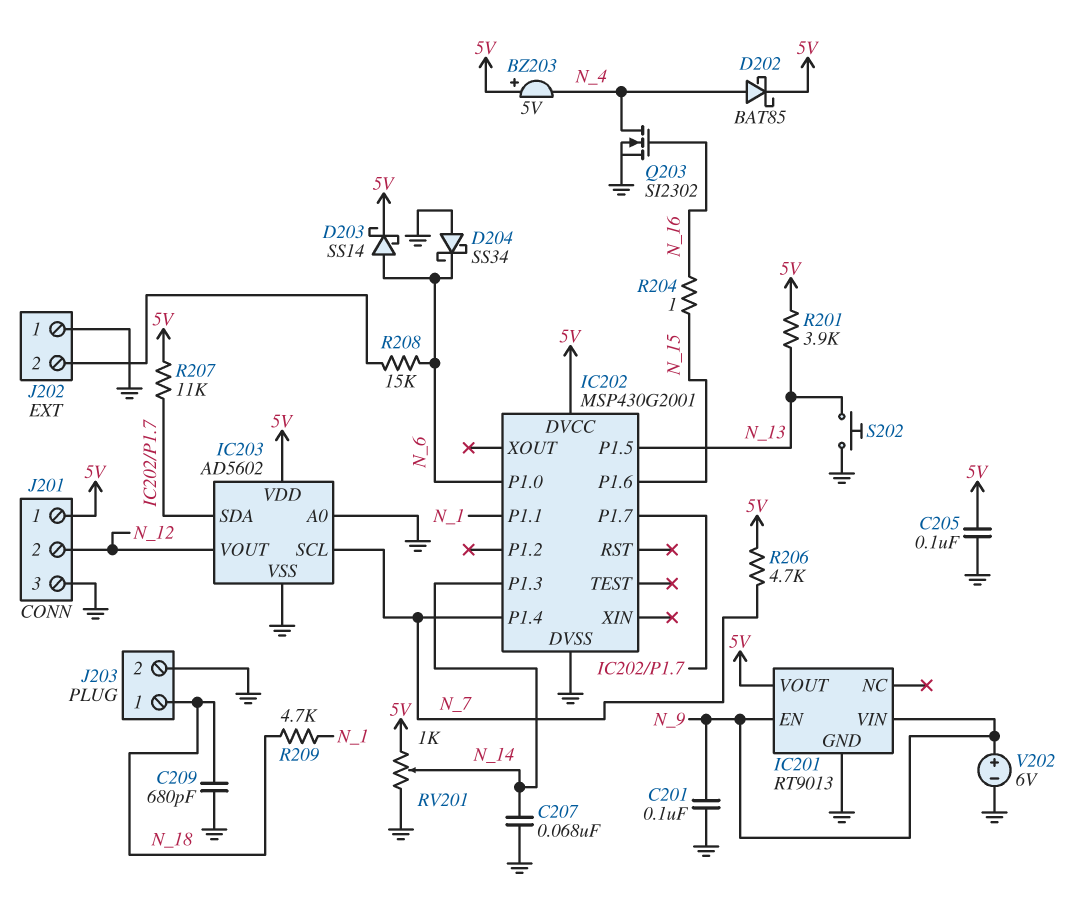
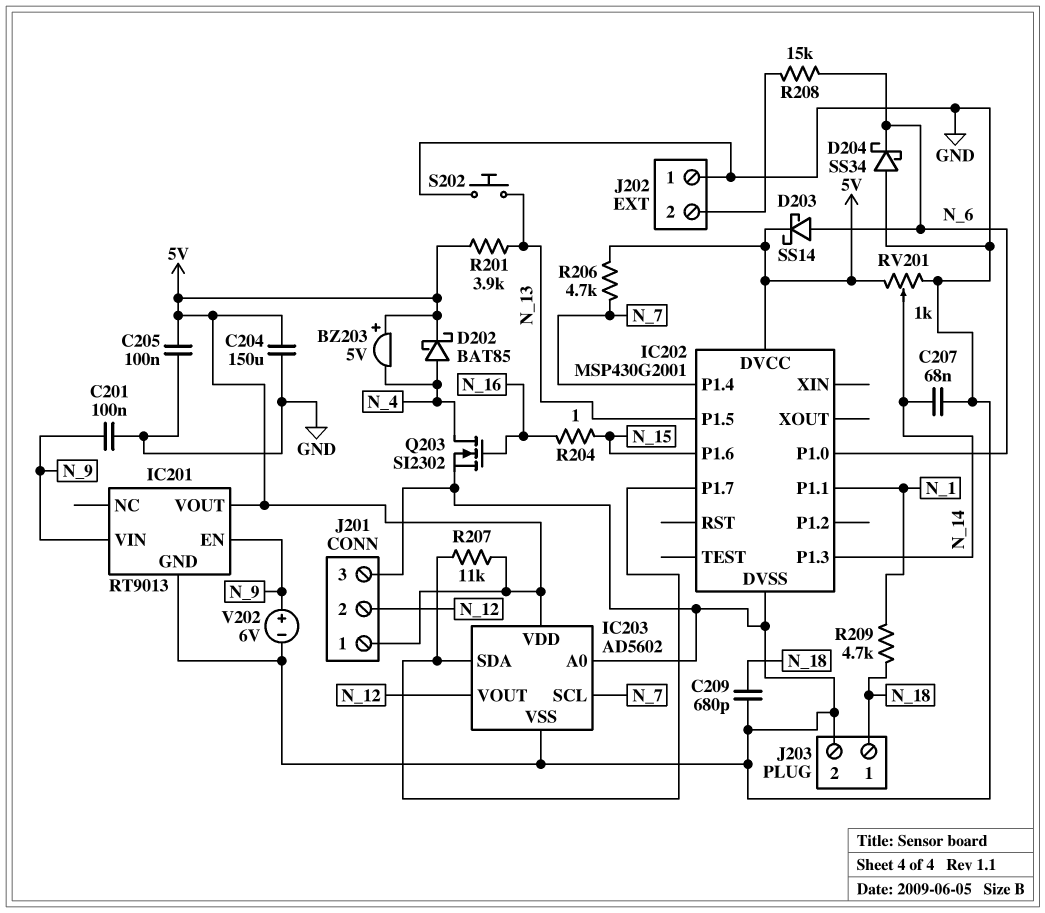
C204: none -> 150uF (5V, GND)

